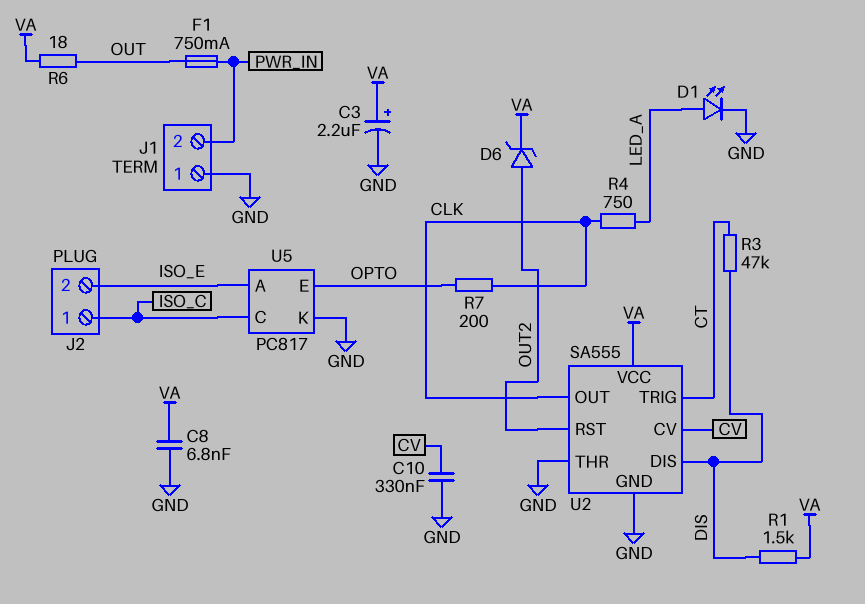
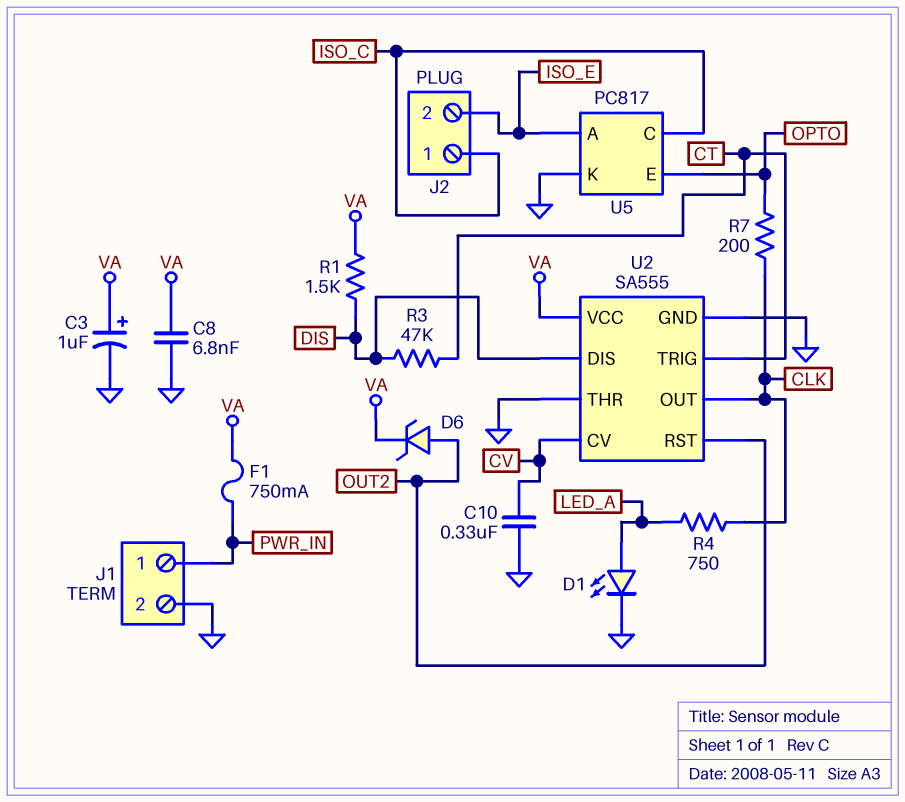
C3: 2.2uF (plus VA, minus GND) -> 1uF (plus VA, minus GND)
F1: 750mA (OUT, PWR_IN) -> 750mA (PWR_IN, VA)
J1 pin 1: GND -> PWR_IN
J1 pin 2: PWR_IN -> GND
R6: 18 (OUT, VA) -> none

